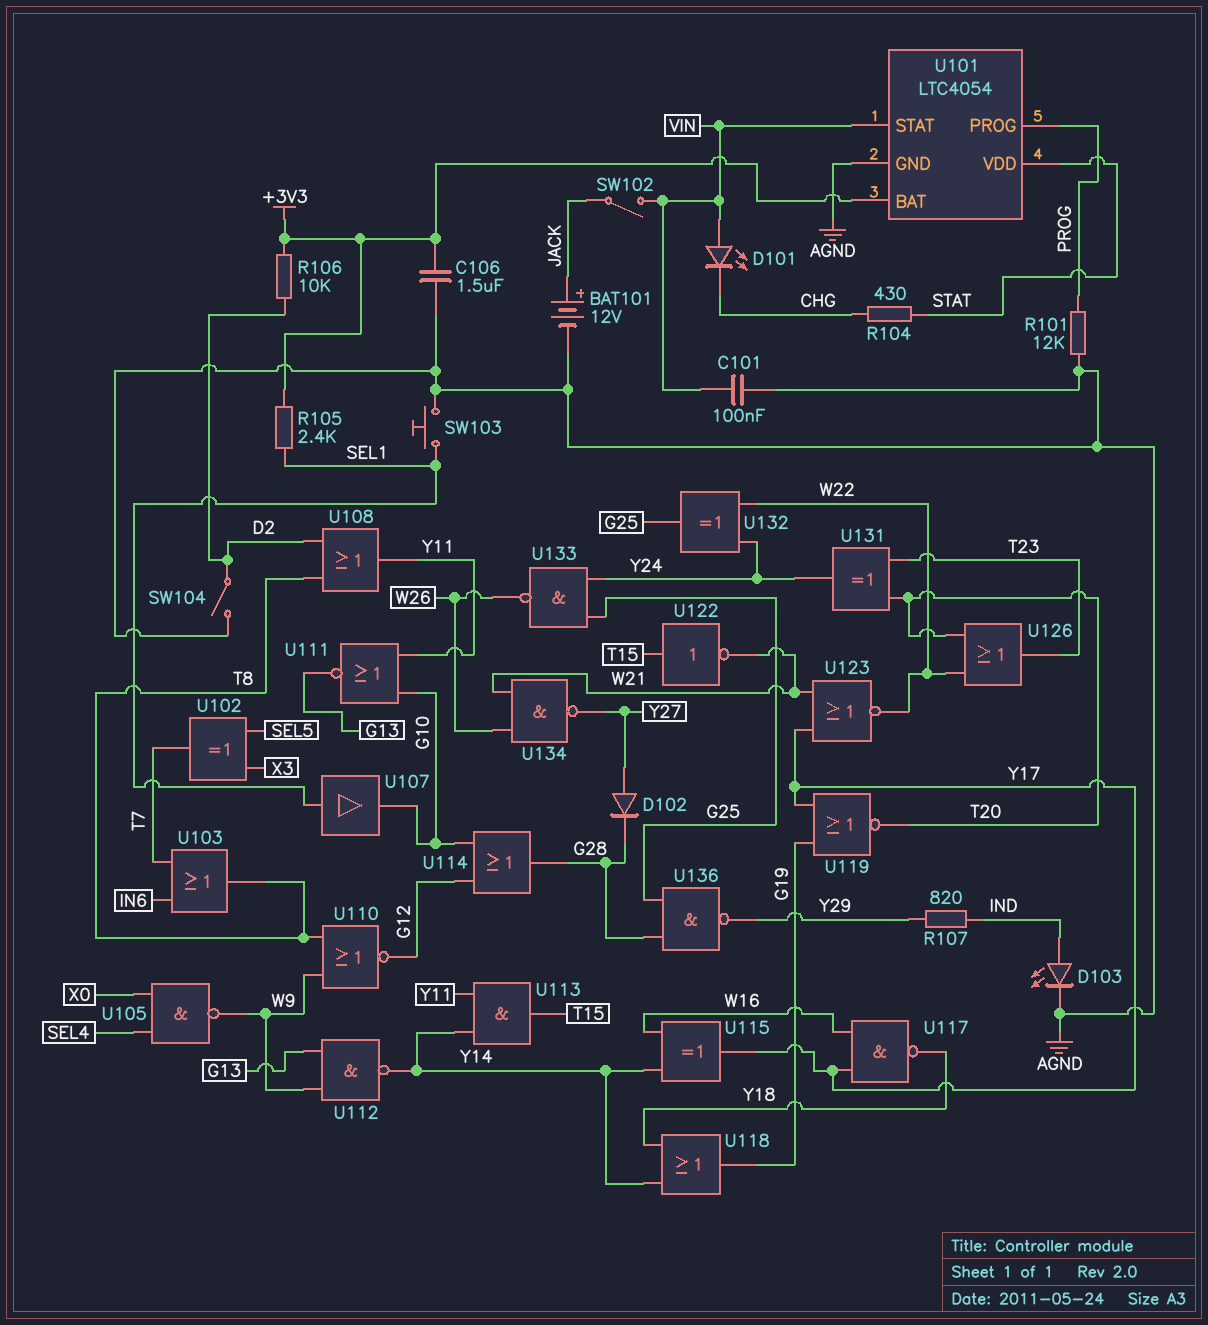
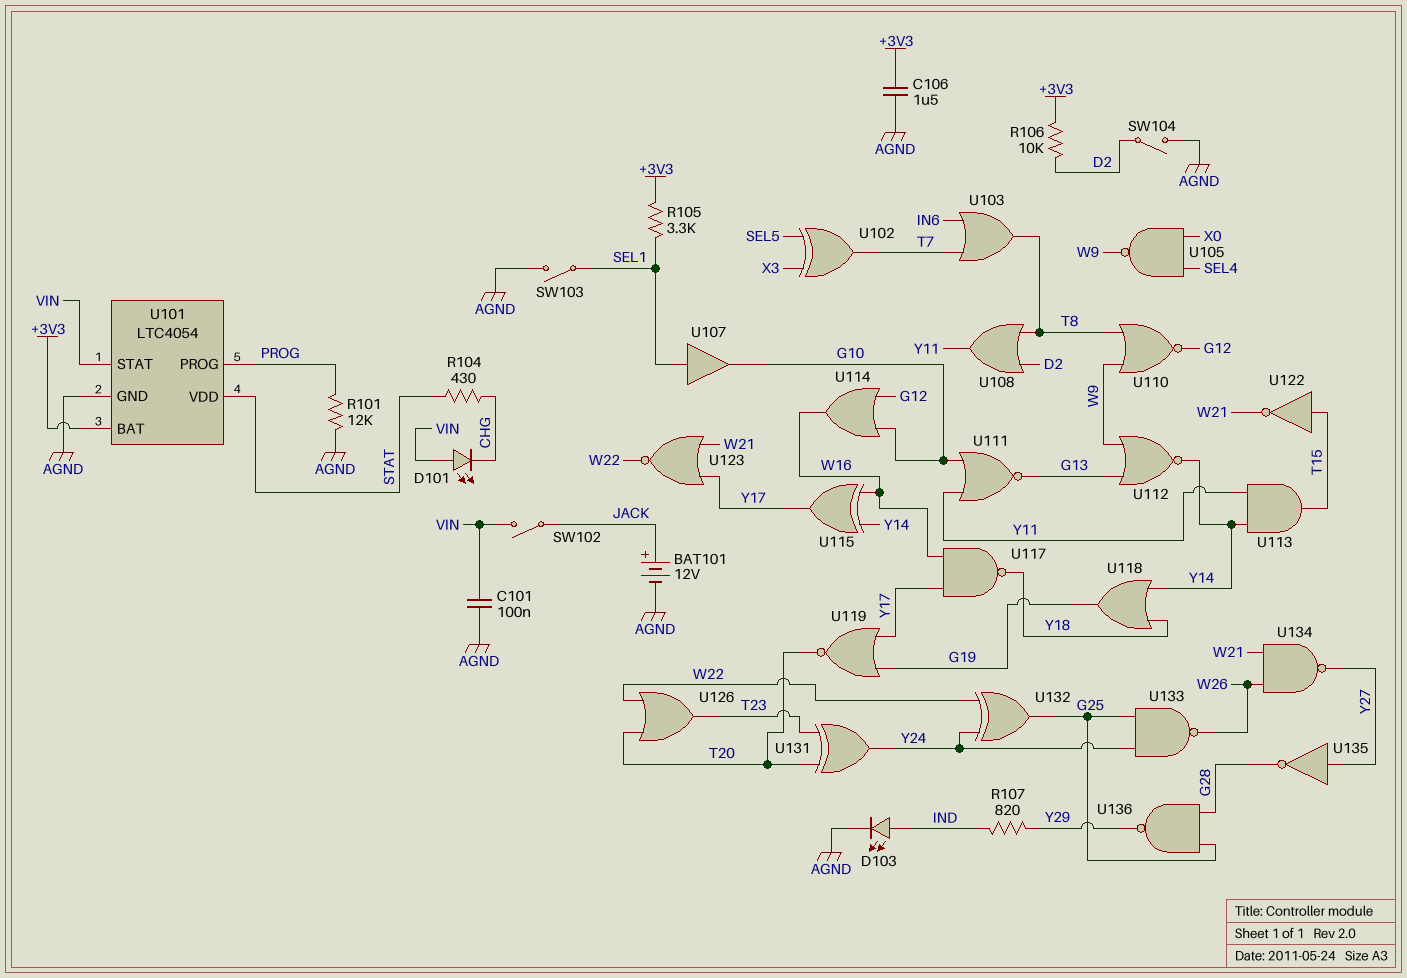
D102: diode (A Y27, K G28) -> none
R105: 2.4k (+3V3, SEL1) -> 3.3k (+3V3, SEL1)
SW103: button (AGND, SEL1) -> switch (AGND, SEL1)
U112: NAND (in G13, in W9, out Y14) -> NOR (in G13, in W9, out Y14)
U114: OR (in G10, in G12, out G28) -> OR (in G10, in G12, out W16)
U135: none -> NOT (in Y27, out G28)

